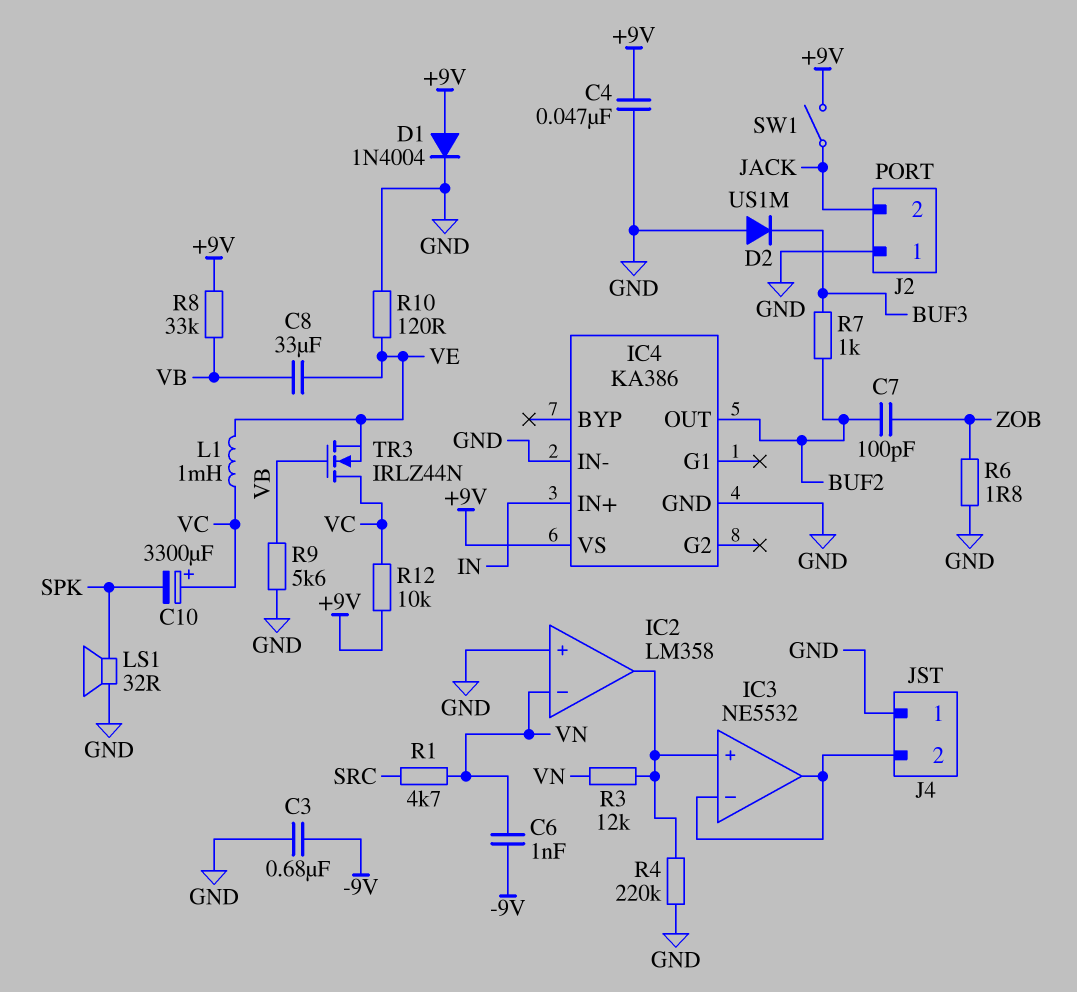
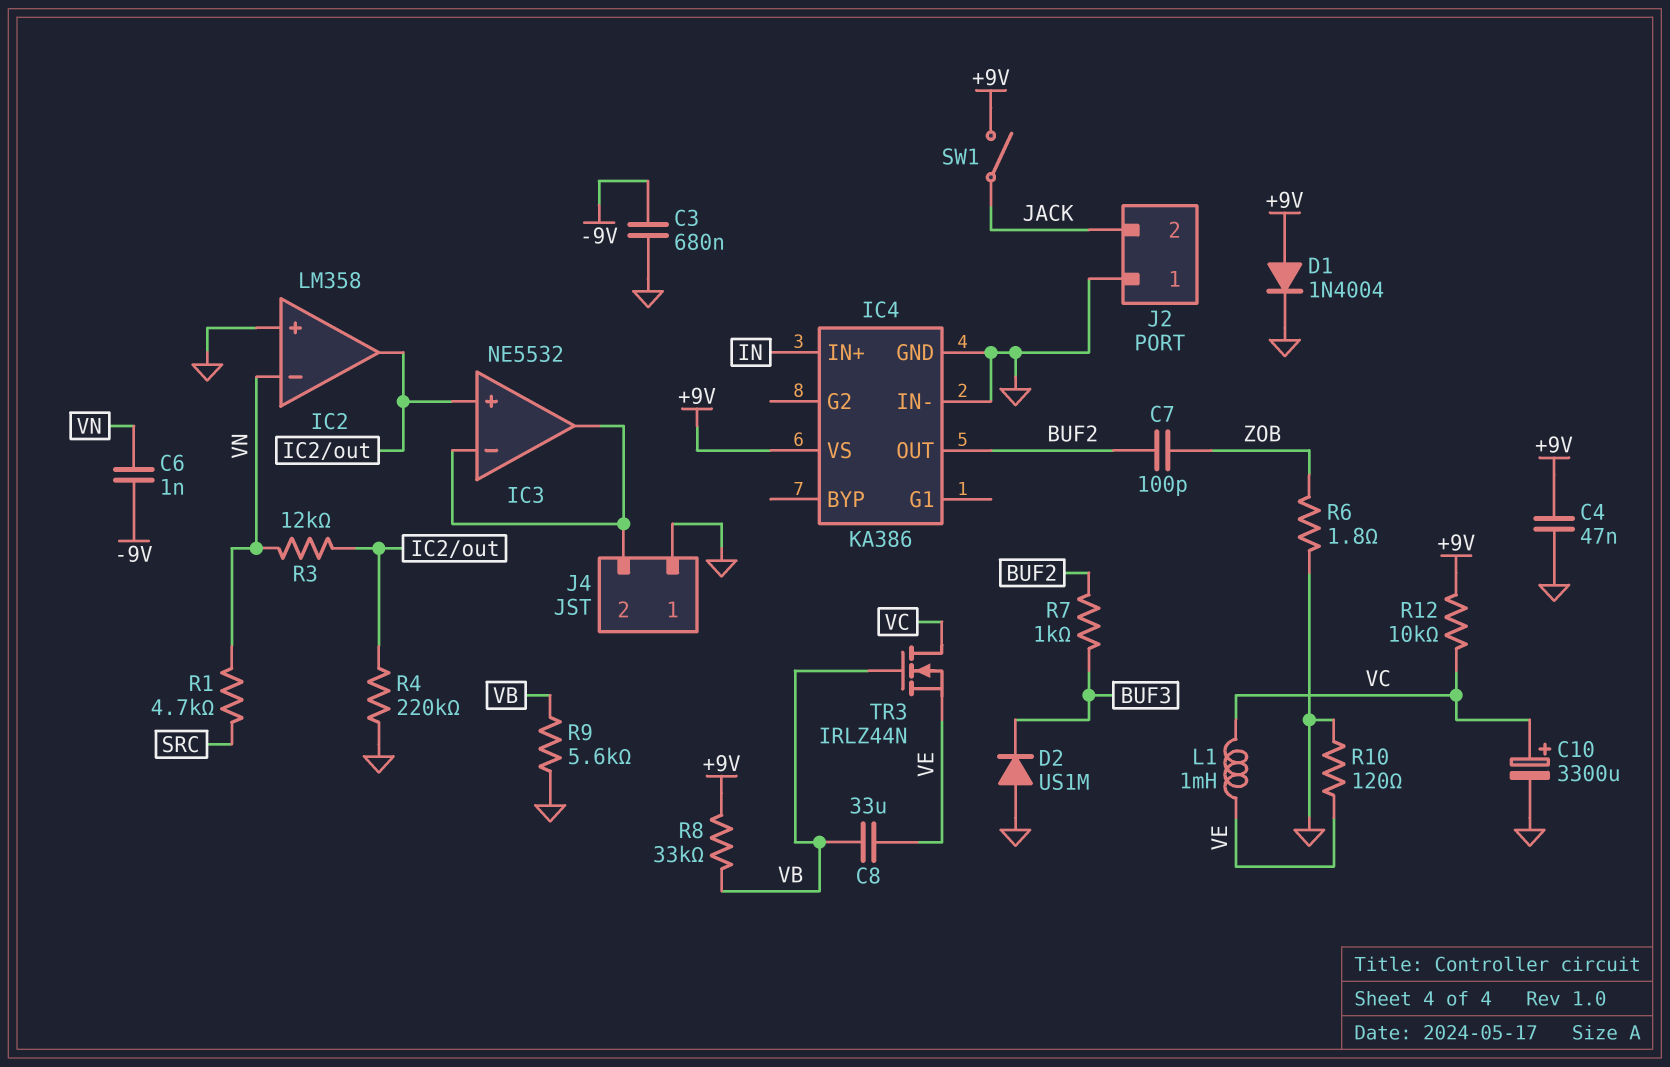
C10: 3300uF (plus VC, minus SPK) -> 3300uF (plus VC, minus GND)
LS1: speaker 32R (GND, SPK) -> none

